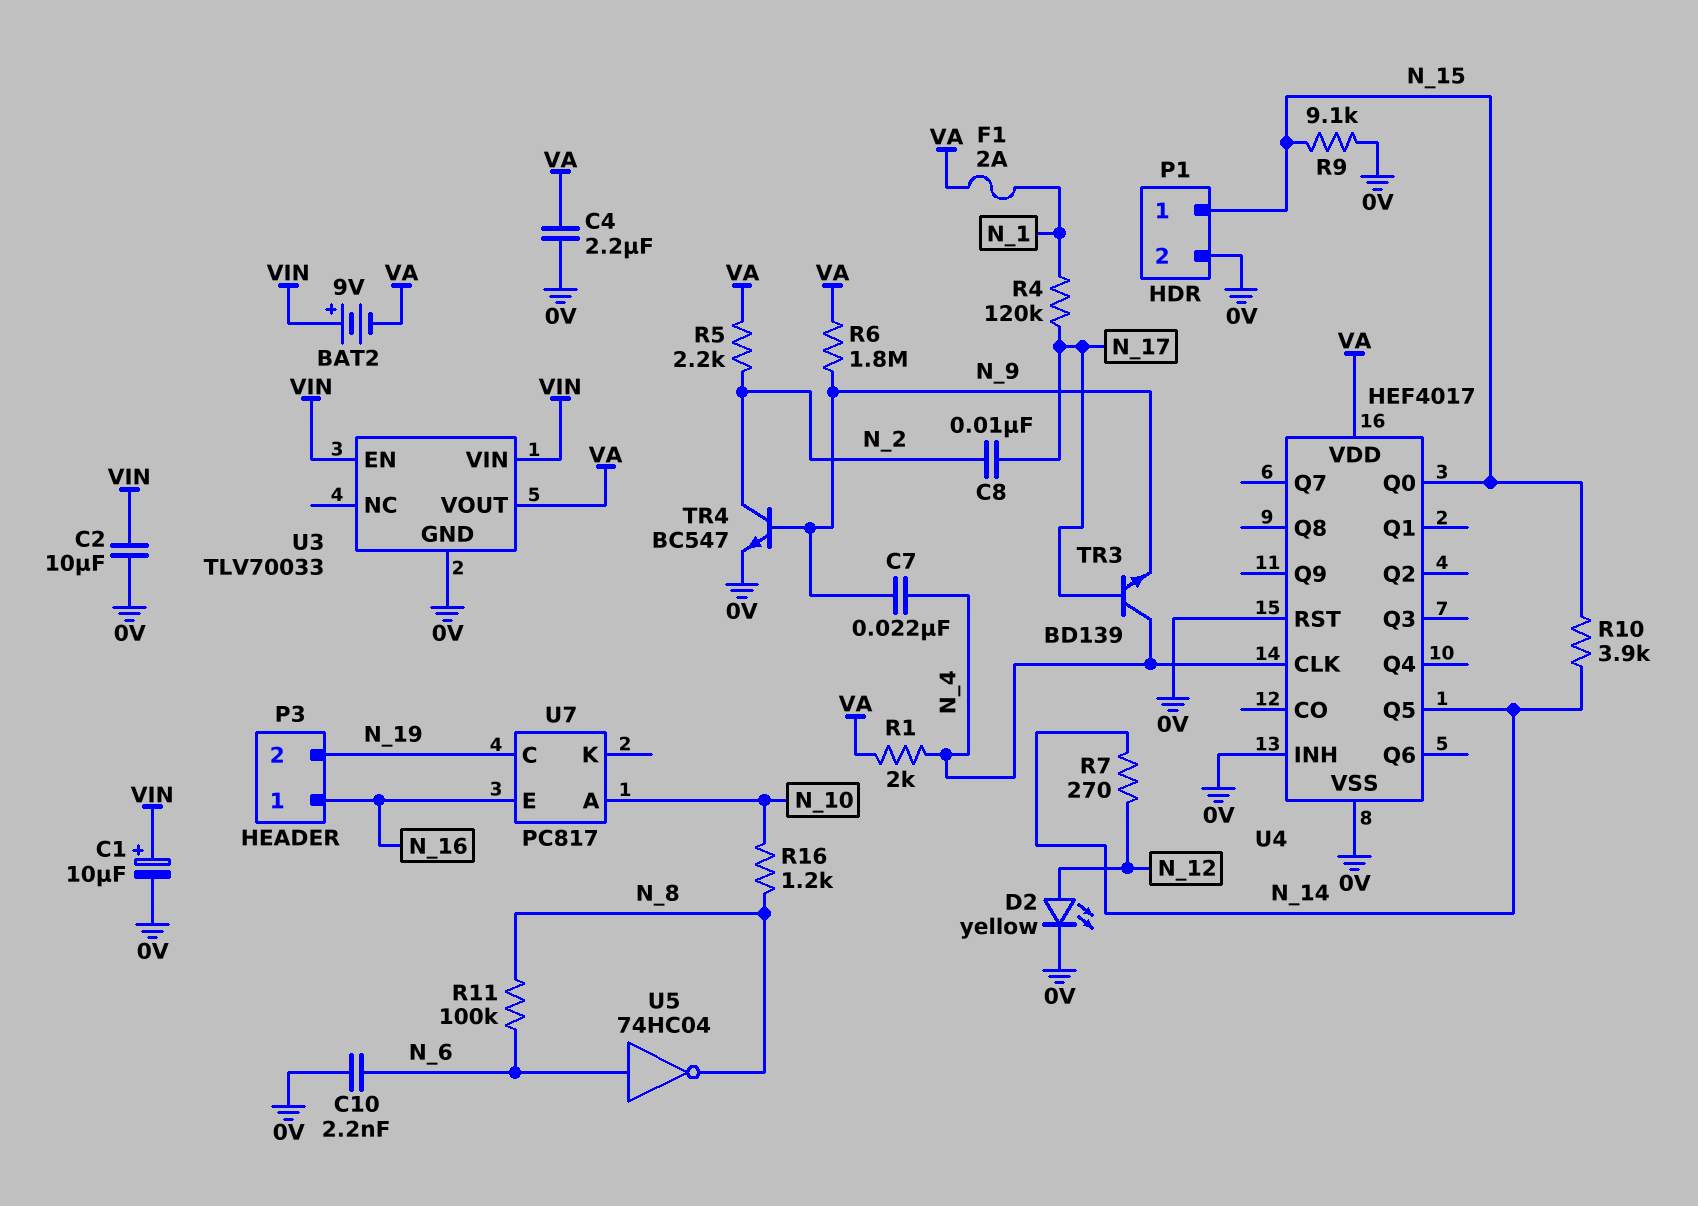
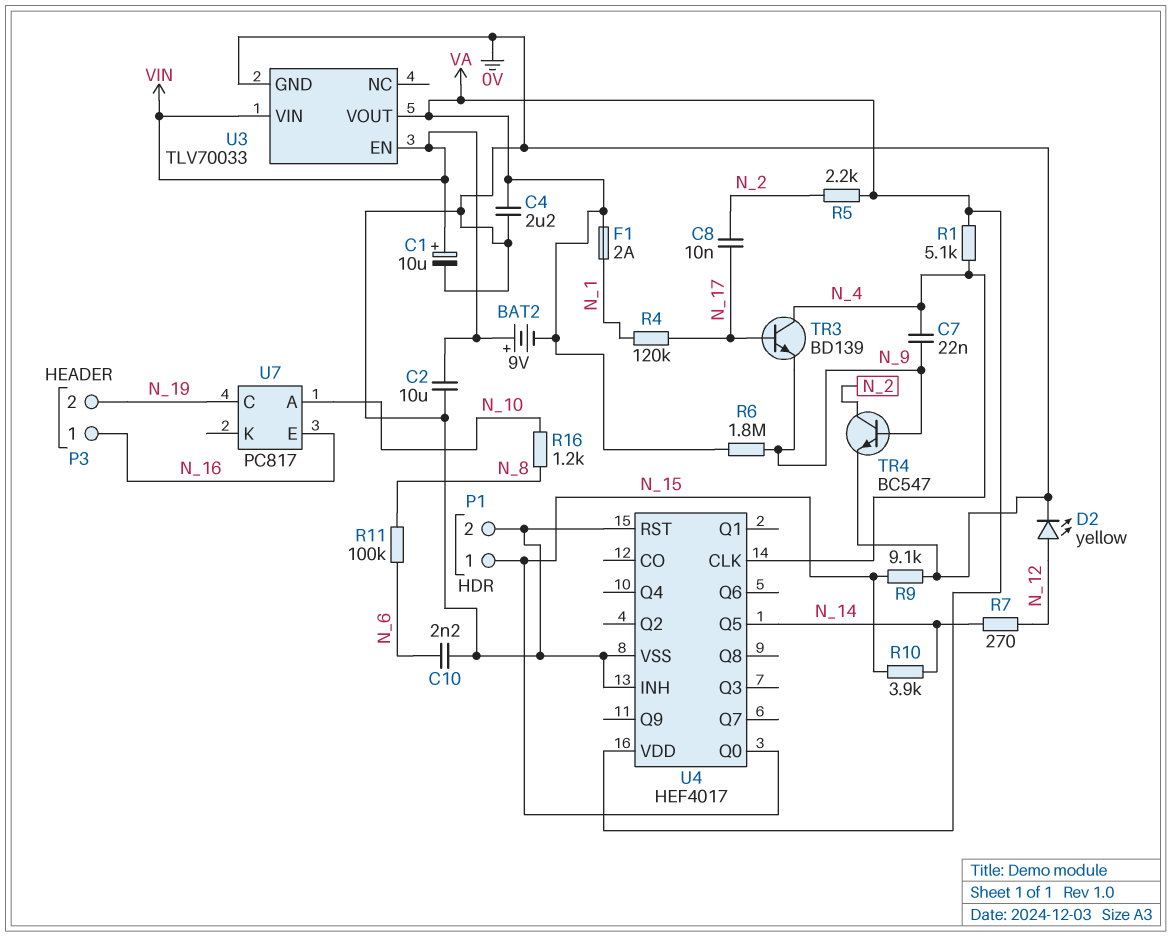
R1: 2k (N_4, VA) -> 5.1k (N_4, VA)
U5: NOT 74HC04 (in N_6, out N_8) -> none

